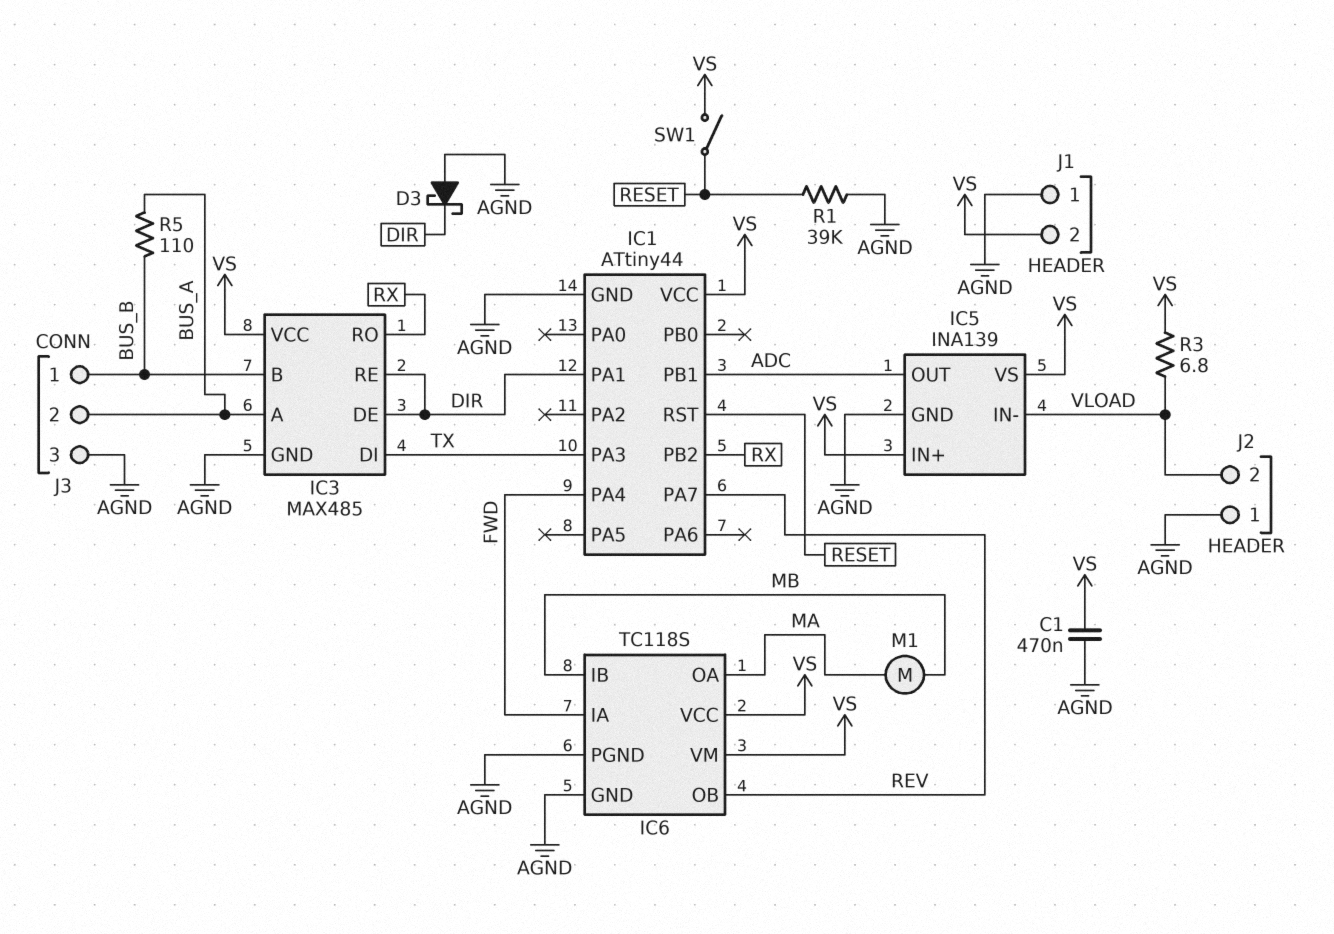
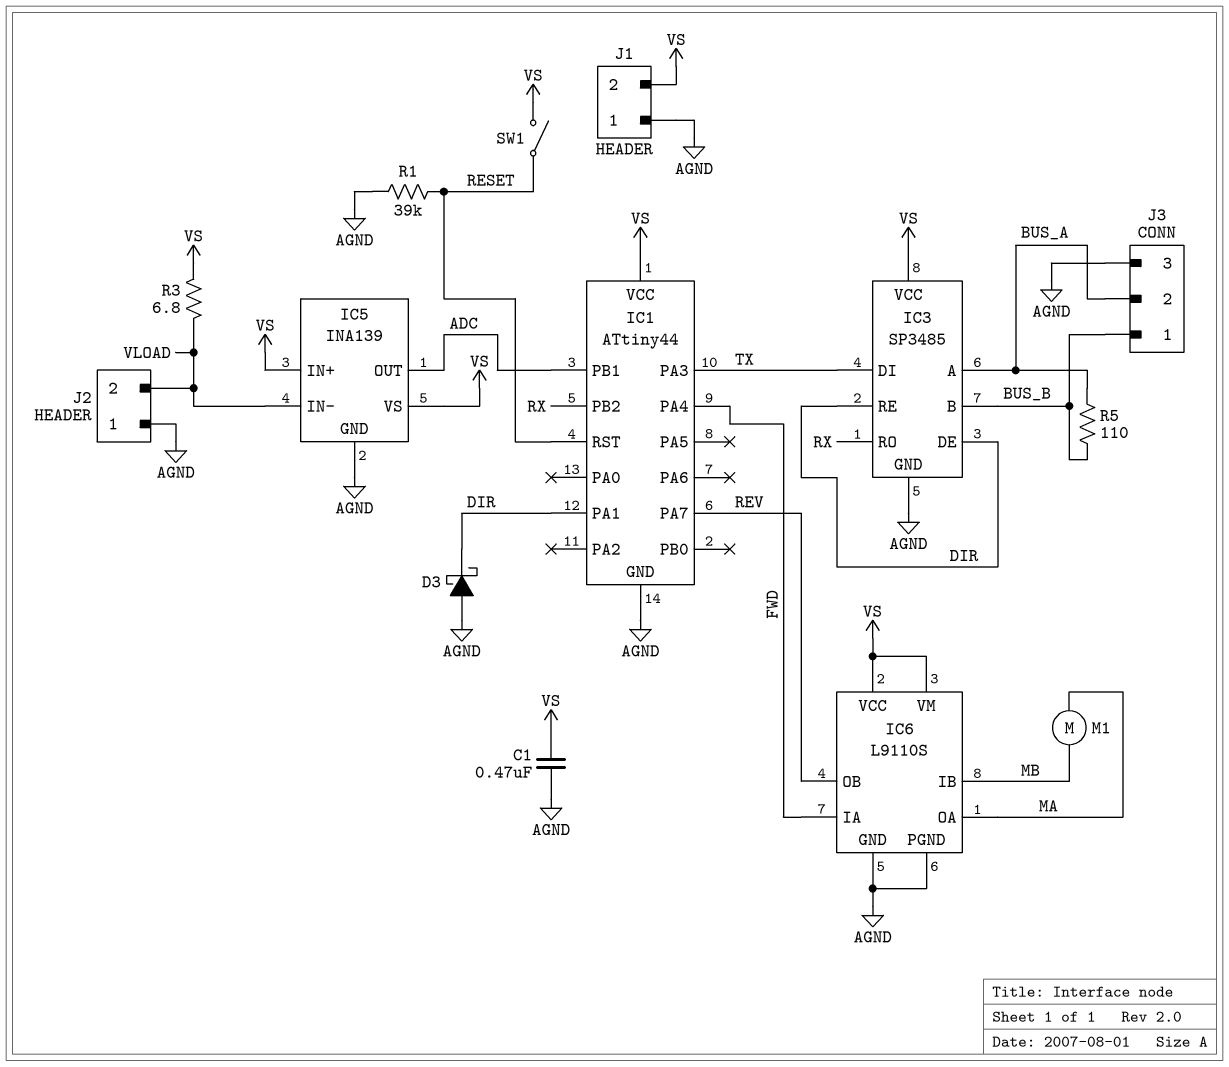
IC3: MAX485 -> SP3485
IC6: TC118S -> L9110S

